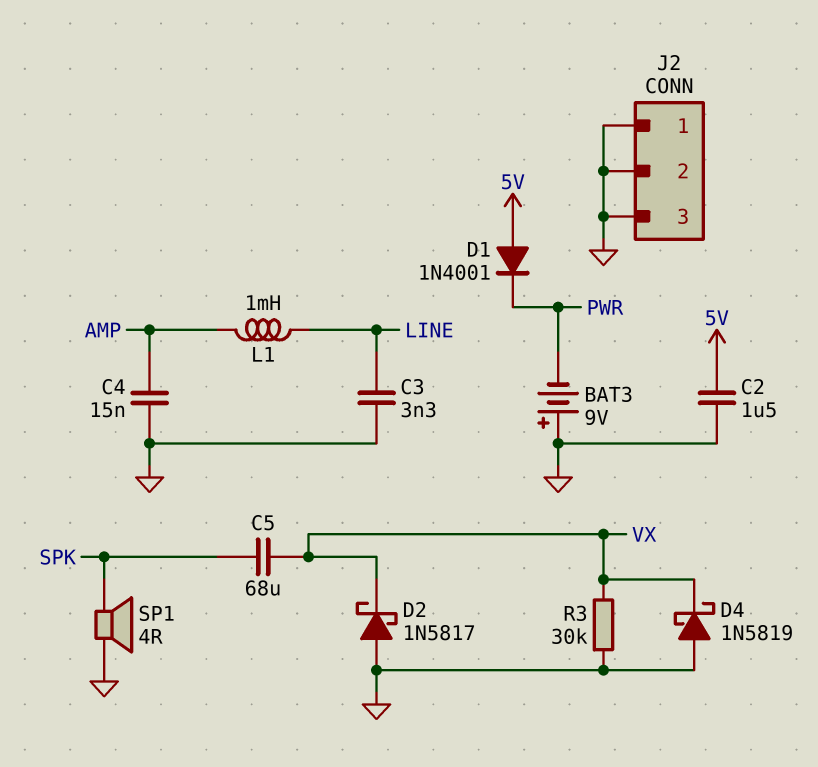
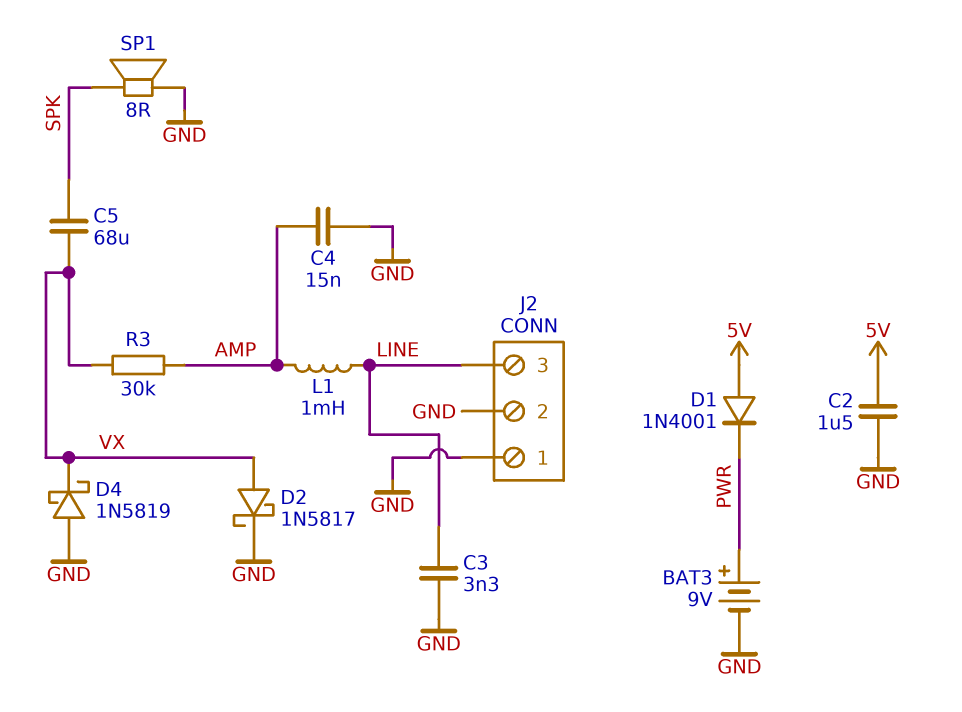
BAT3: 9V (plus GND, minus PWR) -> 9V (plus PWR, minus GND)
D2: schottky 1N5817 (A GND, K VX) -> schottky 1N5817 (A VX, K GND)
J2 pin 3: GND -> LINE
R3: 30k (GND, VX) -> 30k (AMP, VX)
SP1: speaker 4R (GND, SPK) -> speaker 8R (GND, SPK)

